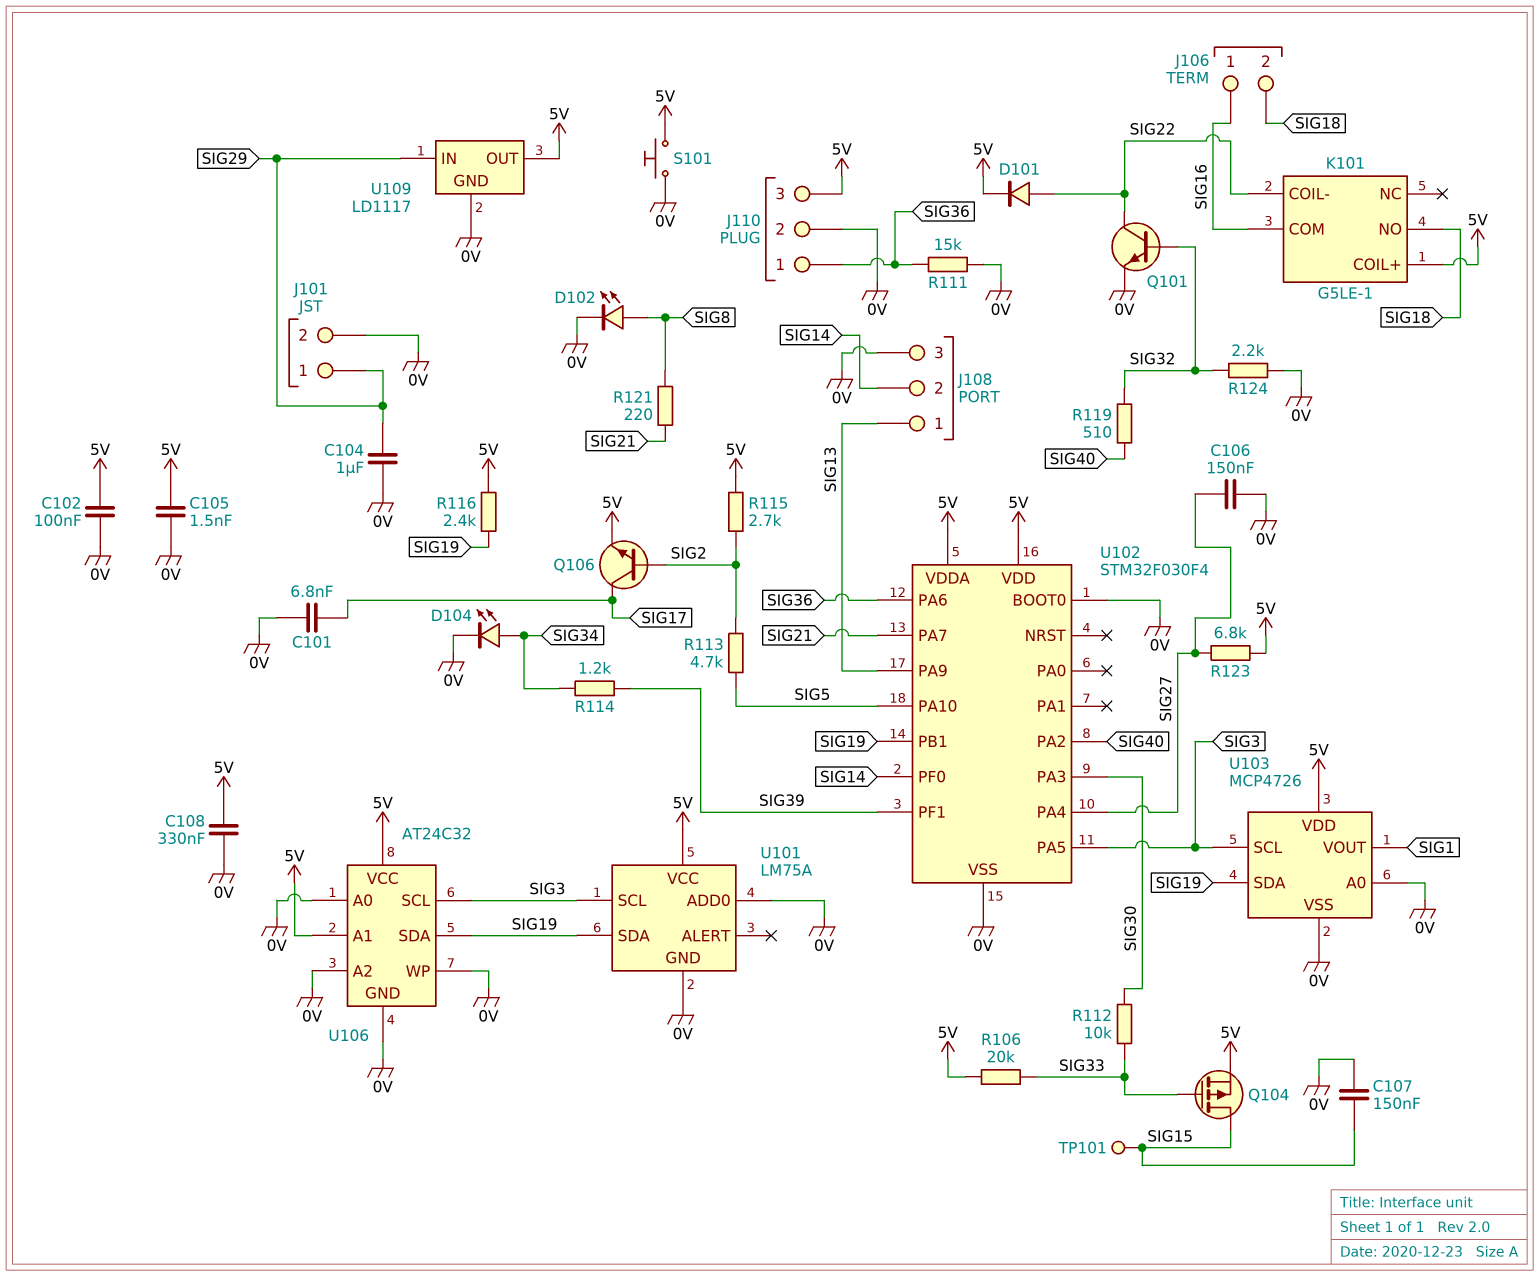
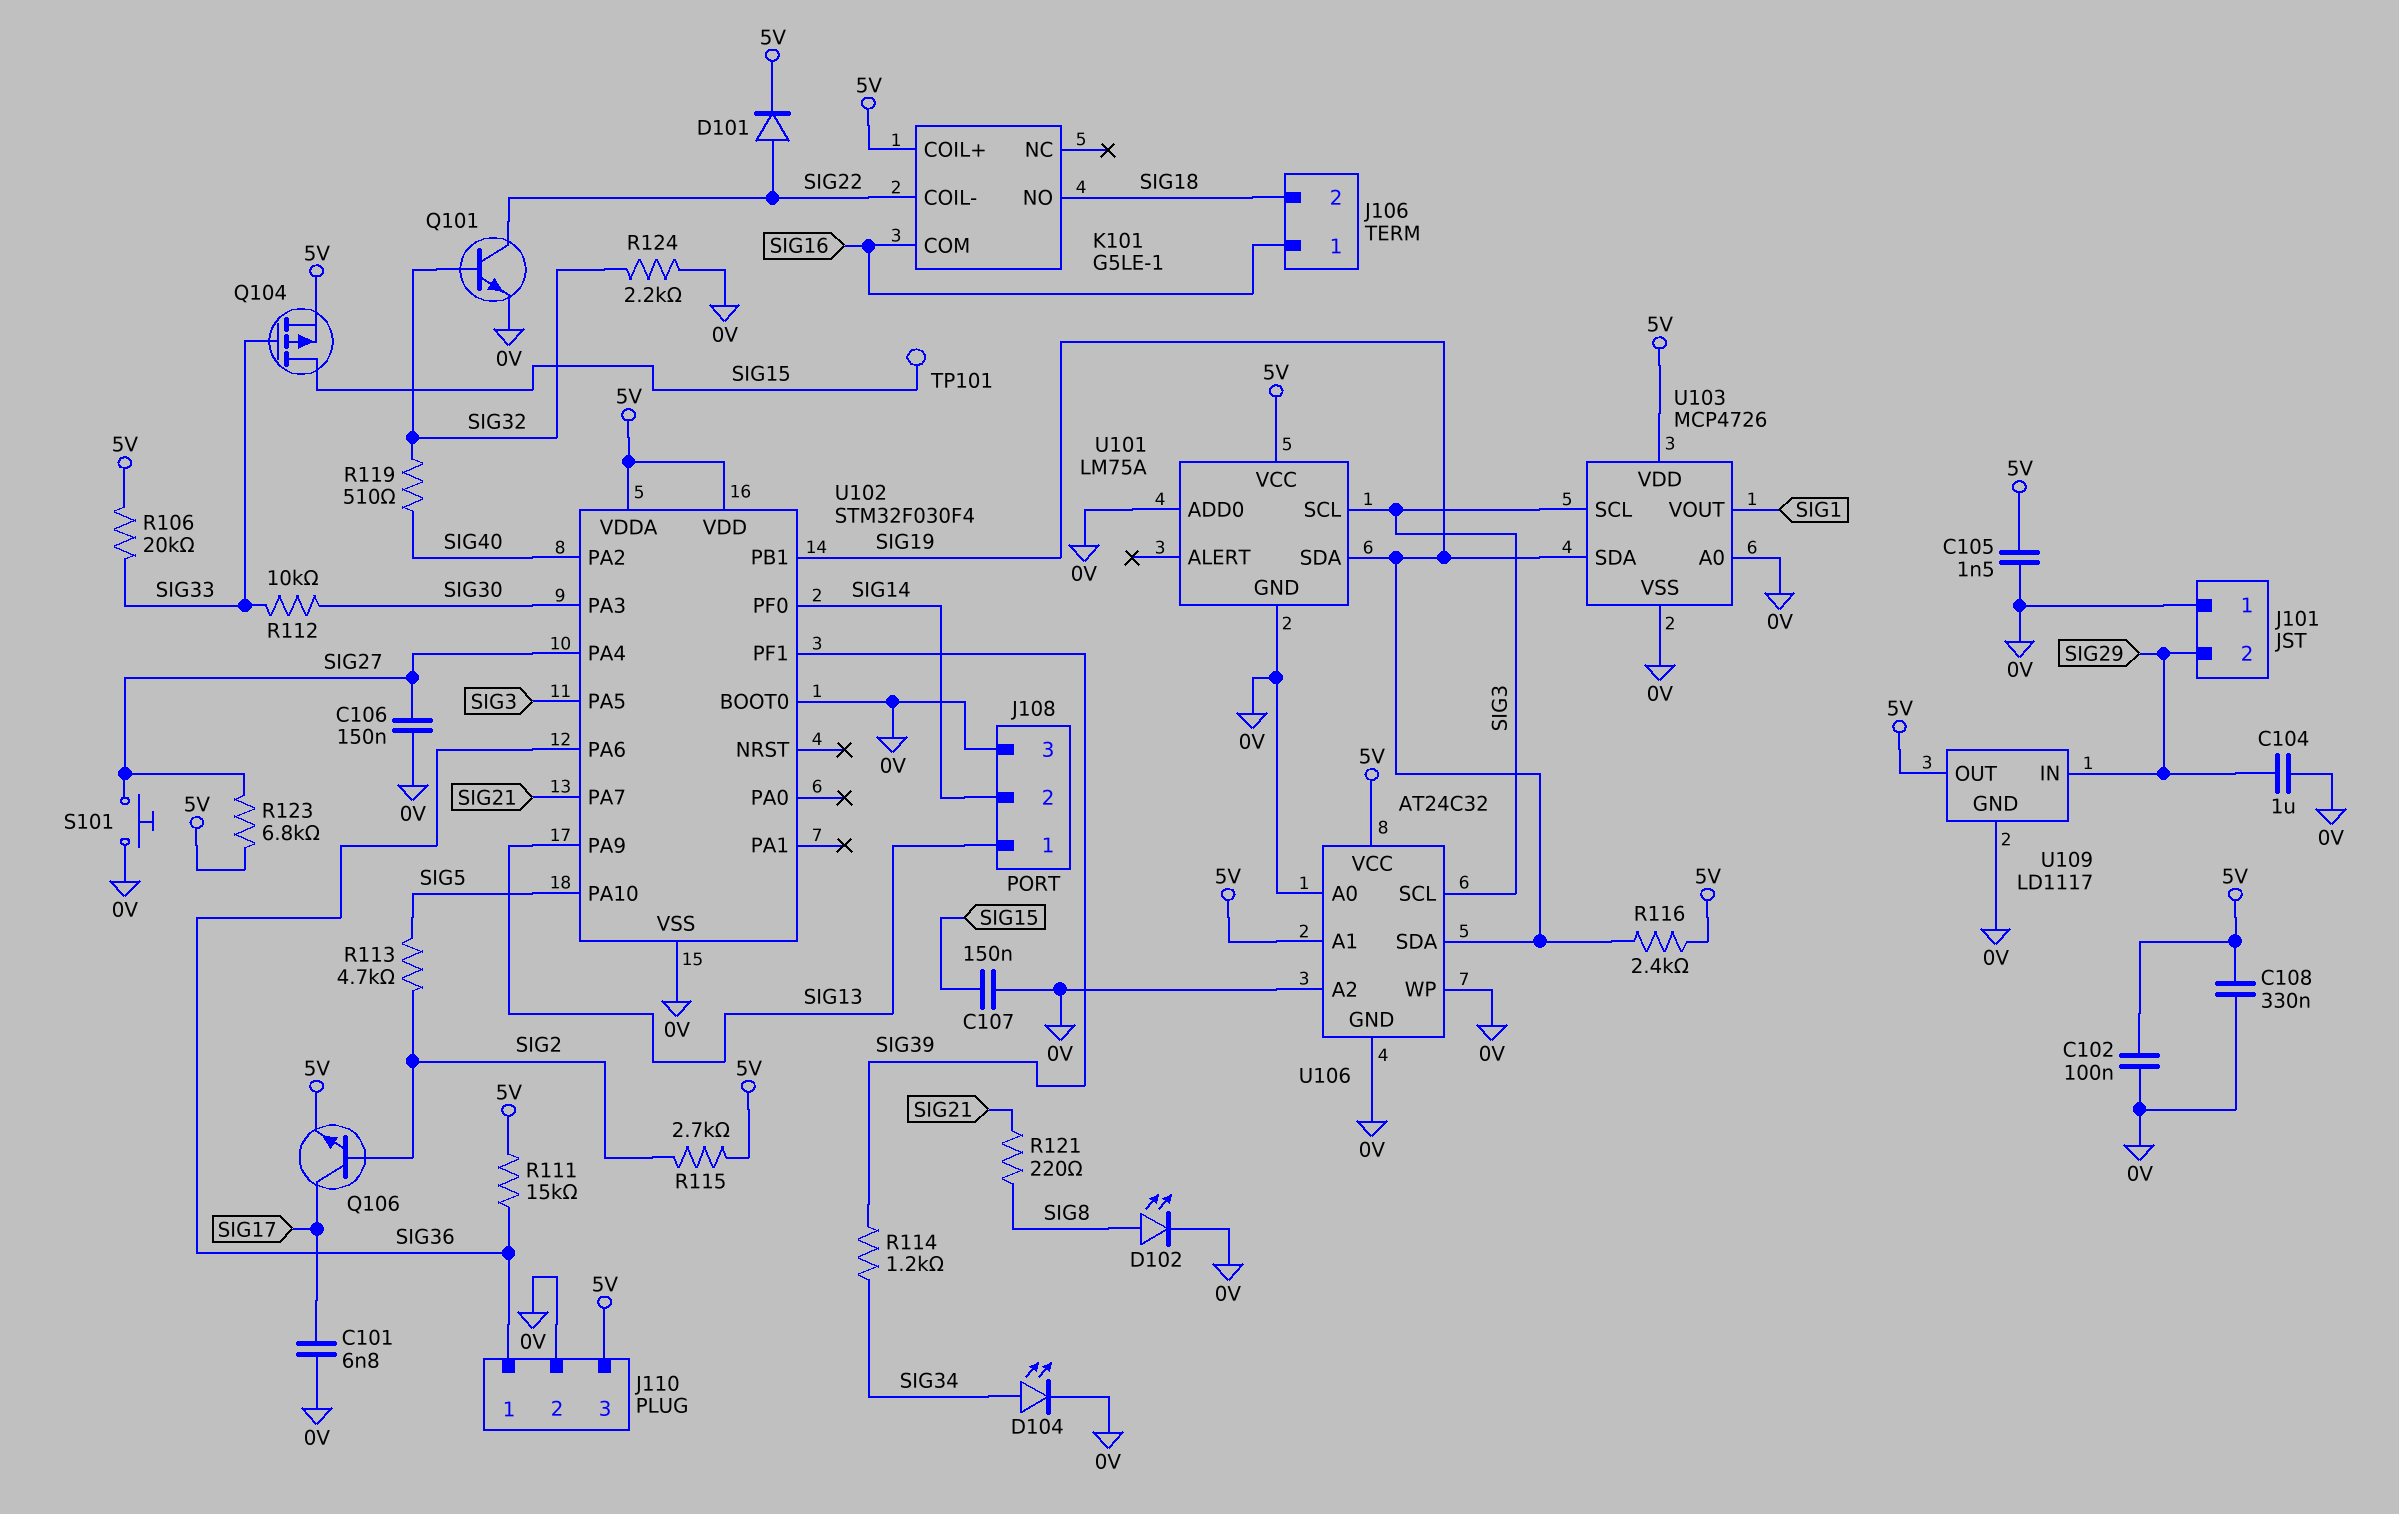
J101 pin 1: SIG29 -> 0V
J101 pin 2: 0V -> SIG29
R111: 15k (0V, SIG36) -> 15k (5V, SIG36)
S101: button (0V, 5V) -> button (0V, SIG27)

